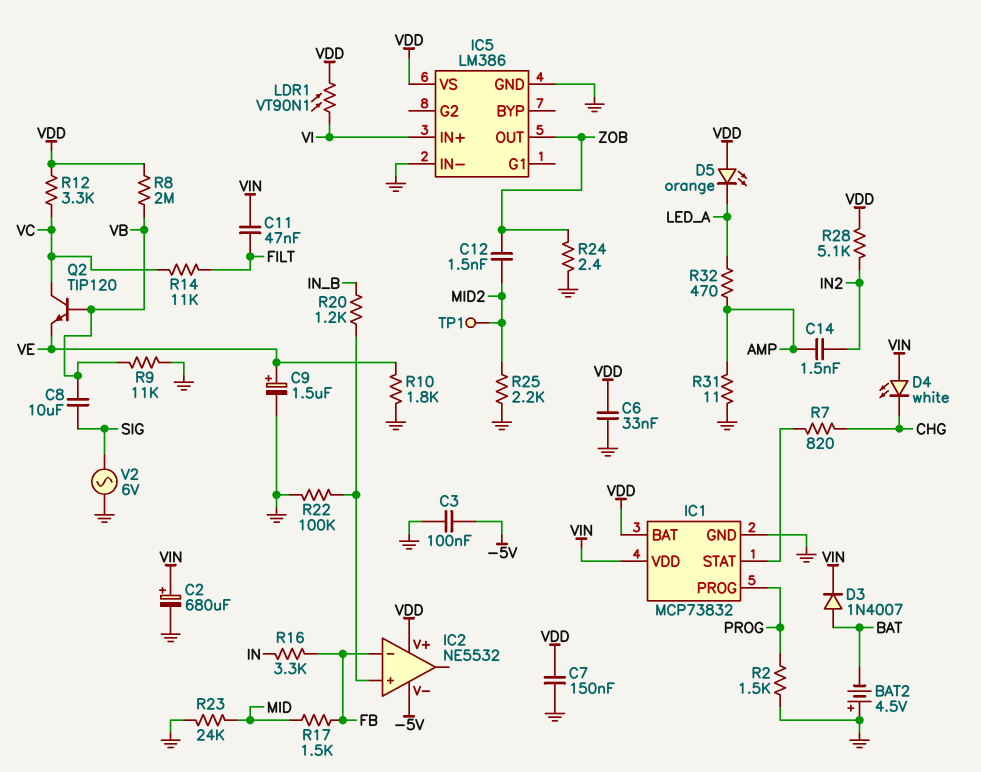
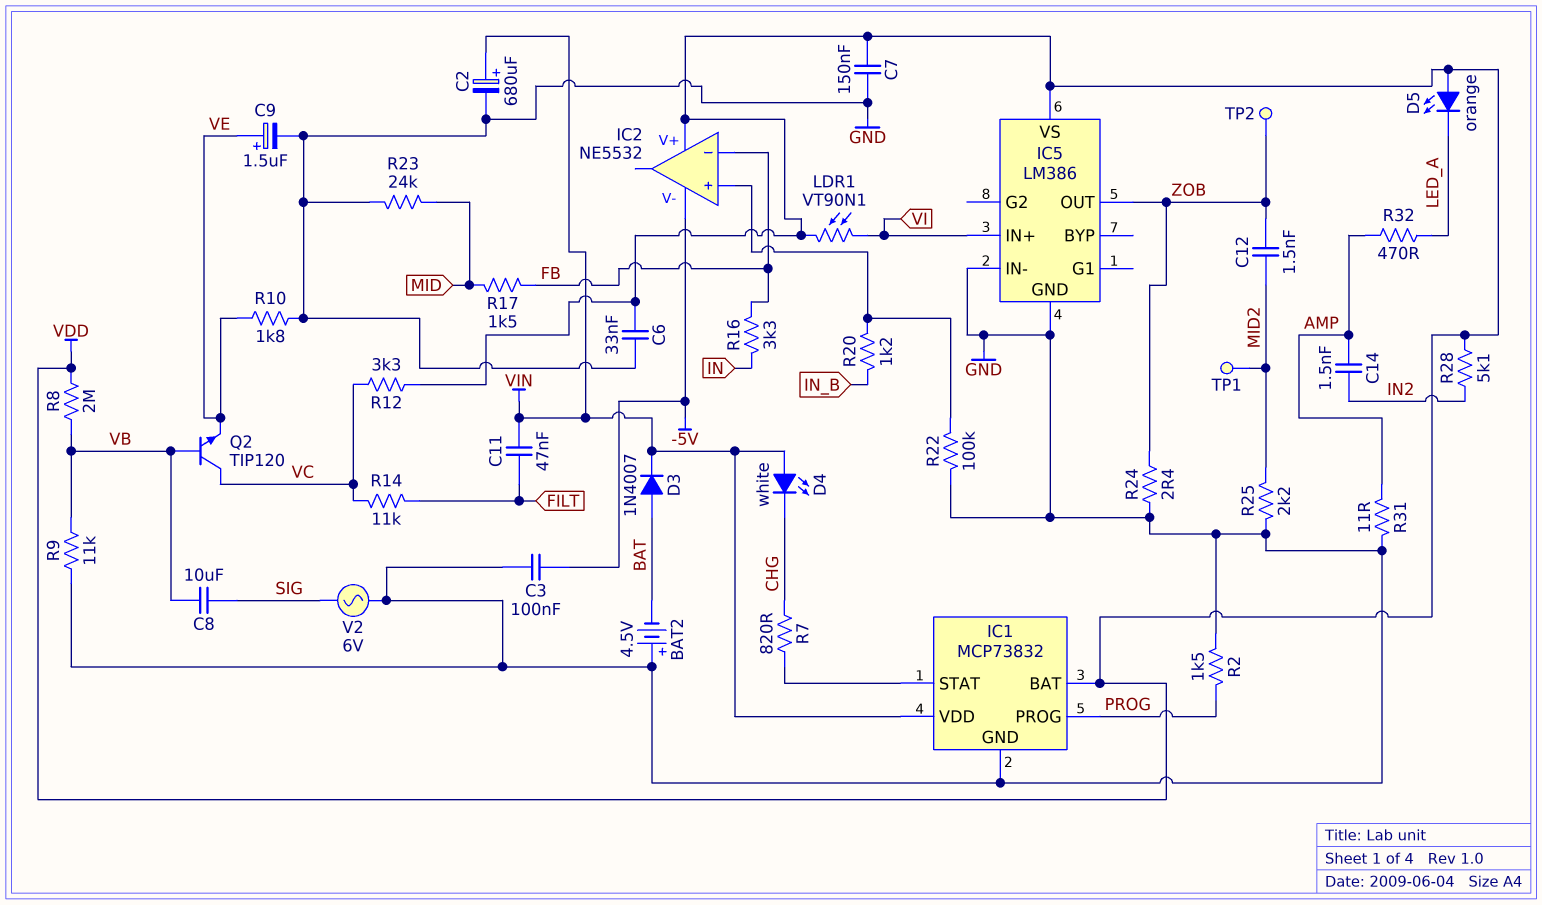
TP2: none -> test point (ZOB)

